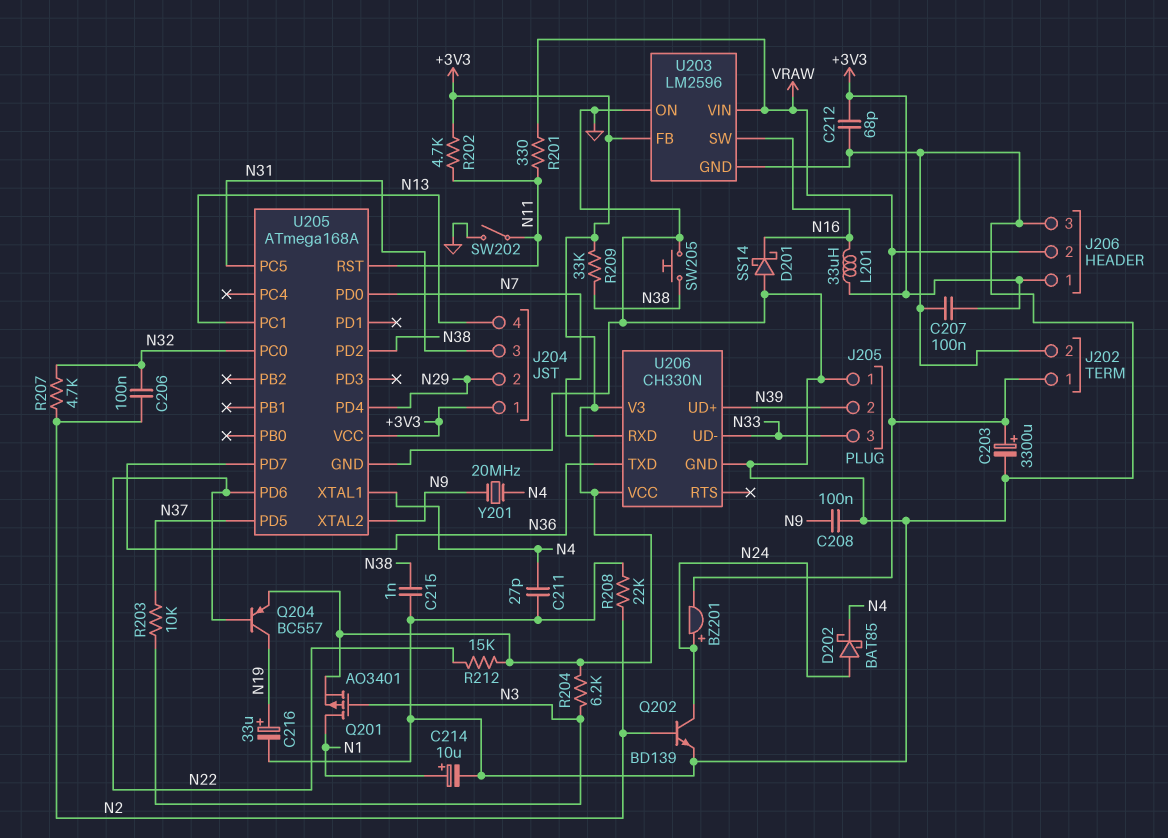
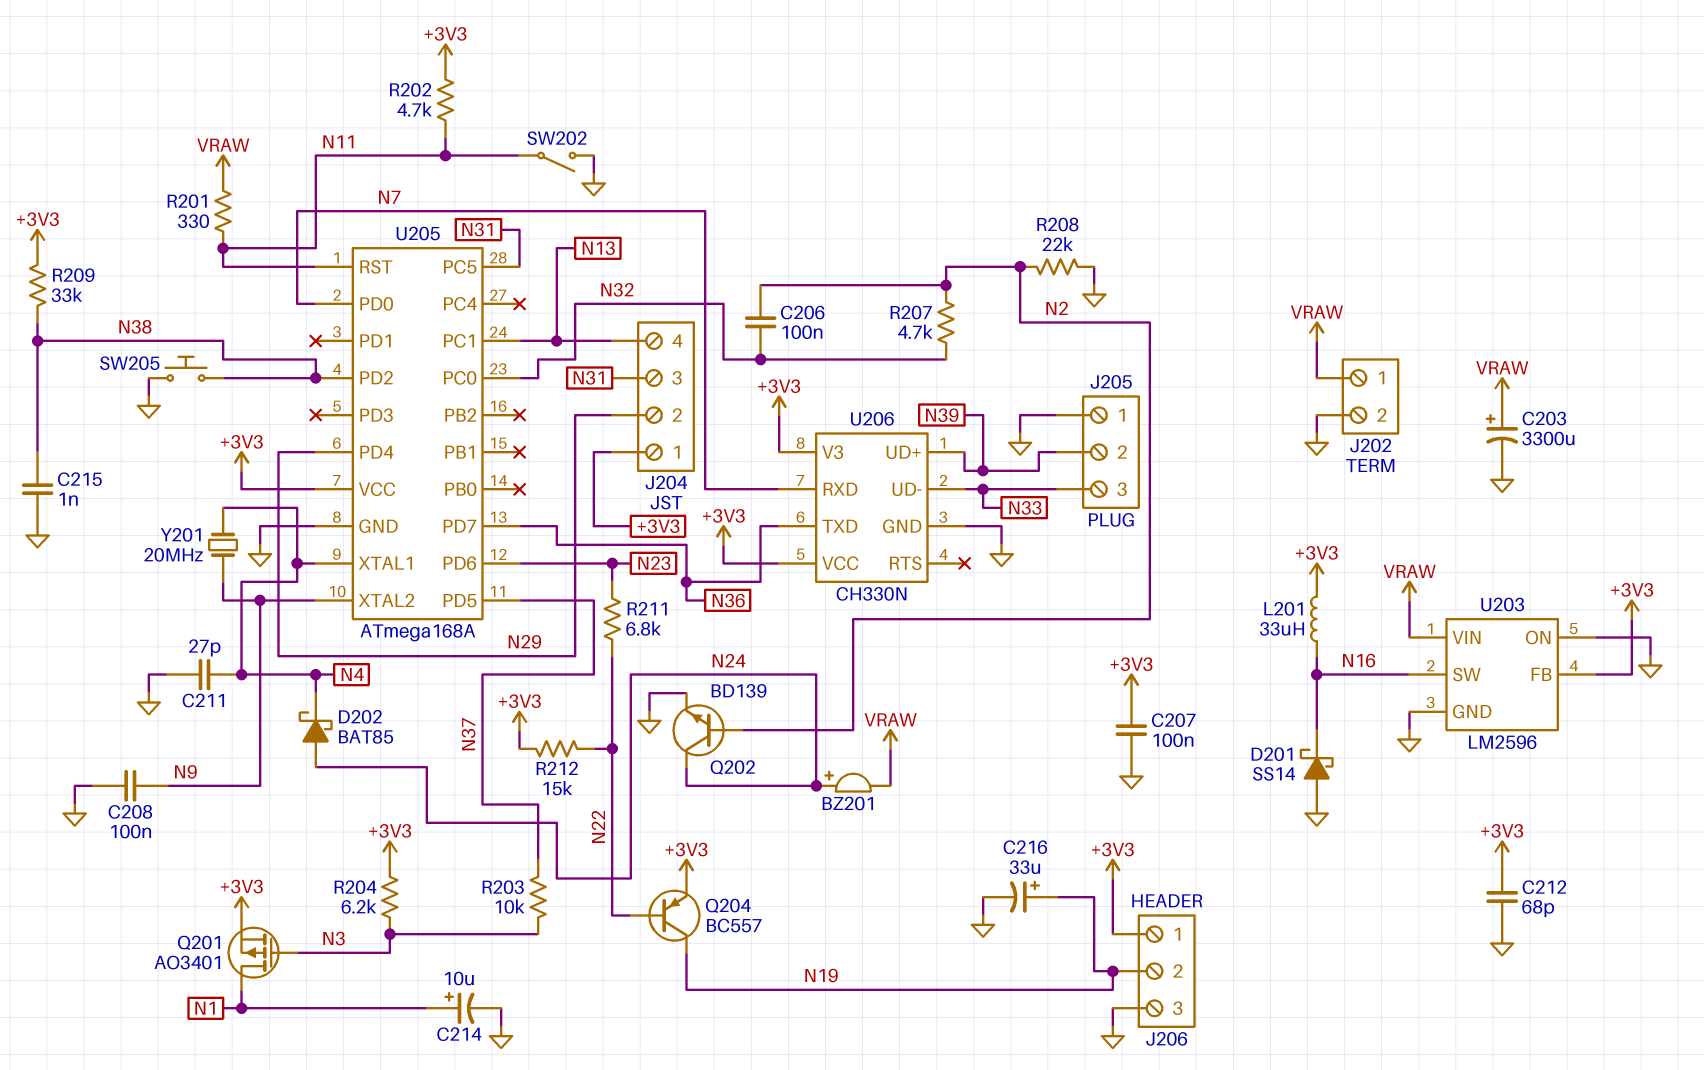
J206 pin 2: VRAW -> N19
R211: none -> 6.8k (N22, N23)
U205 pin PD6: N22 -> N23

